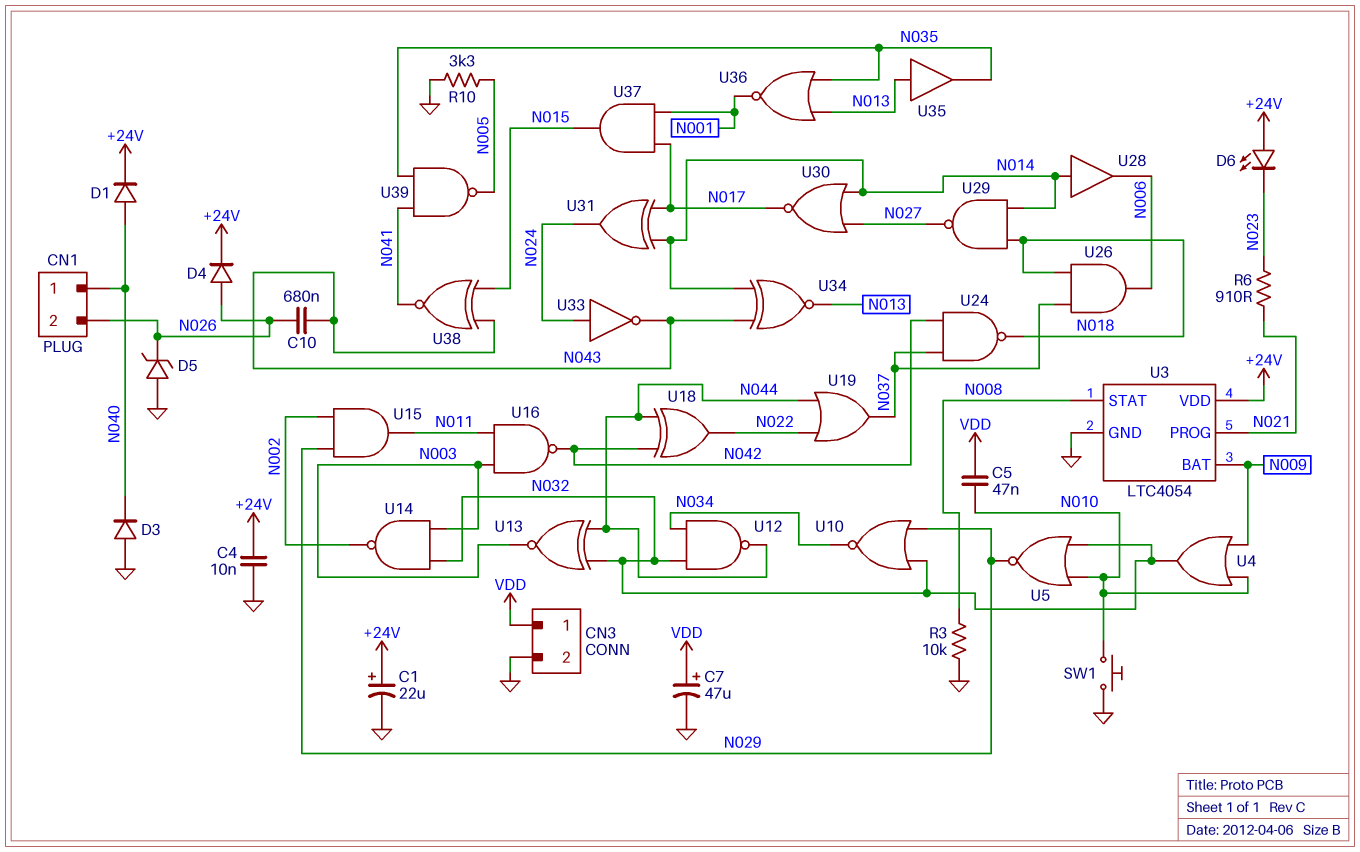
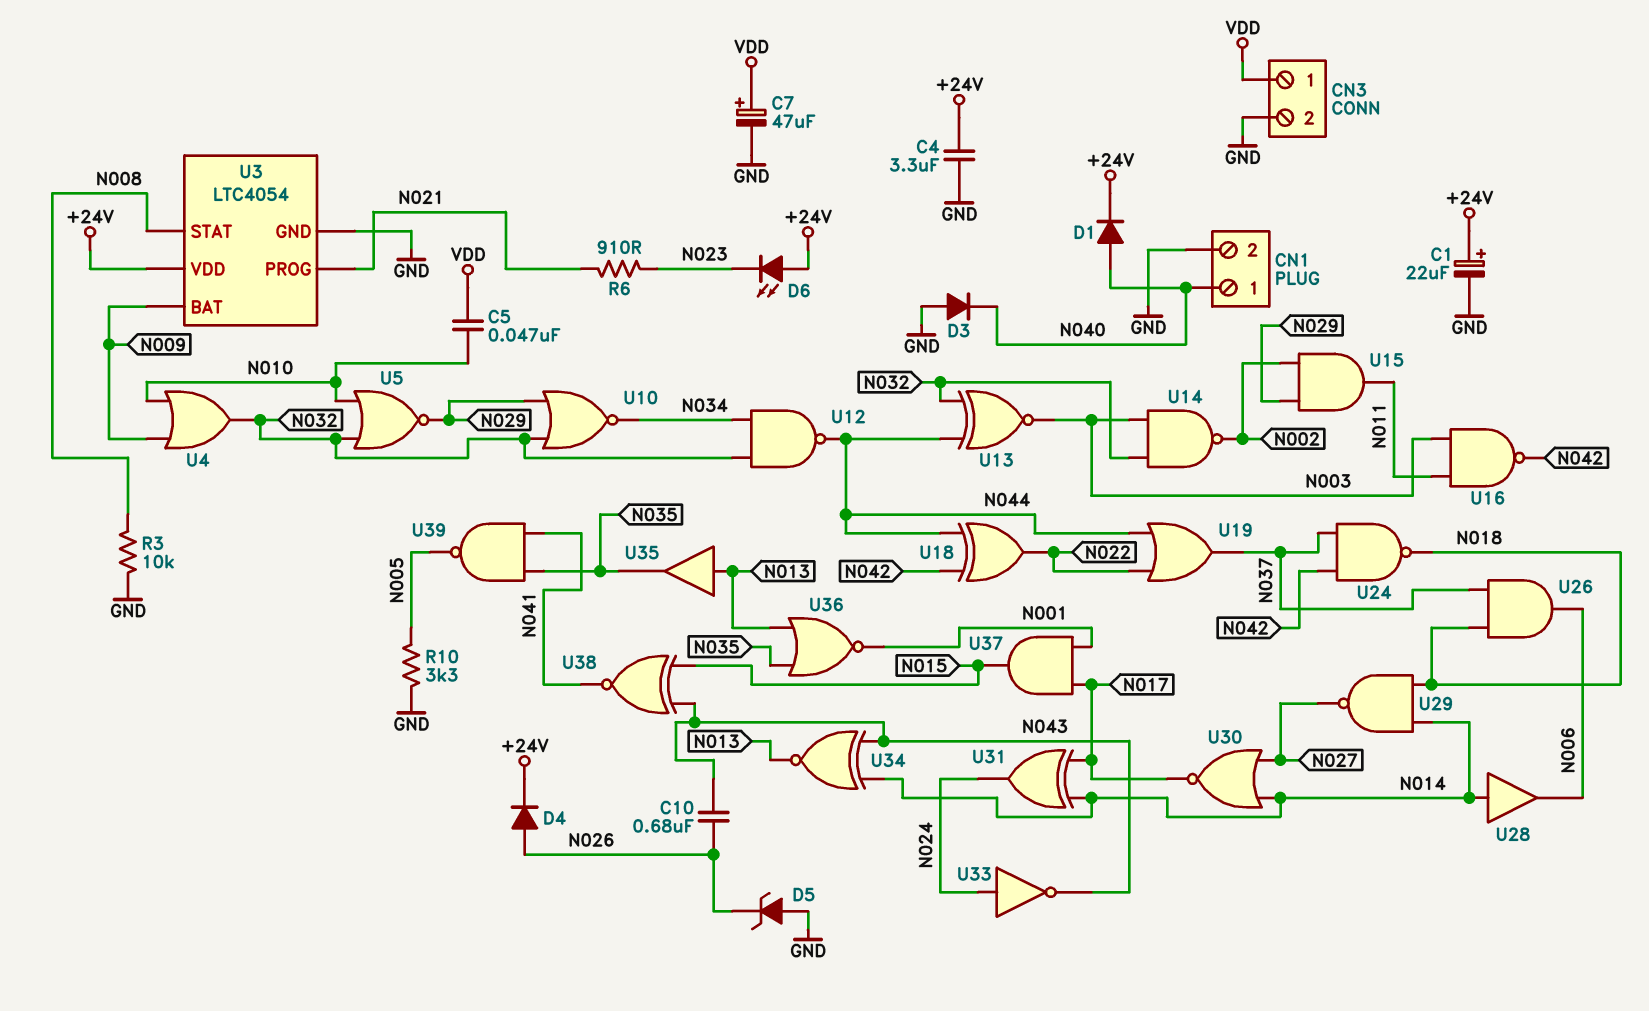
C4: 10nF (+24V, GND) -> 3.3uF (+24V, GND)
CN1 pin 2: N026 -> GND
SW1: button (GND, N010) -> none

